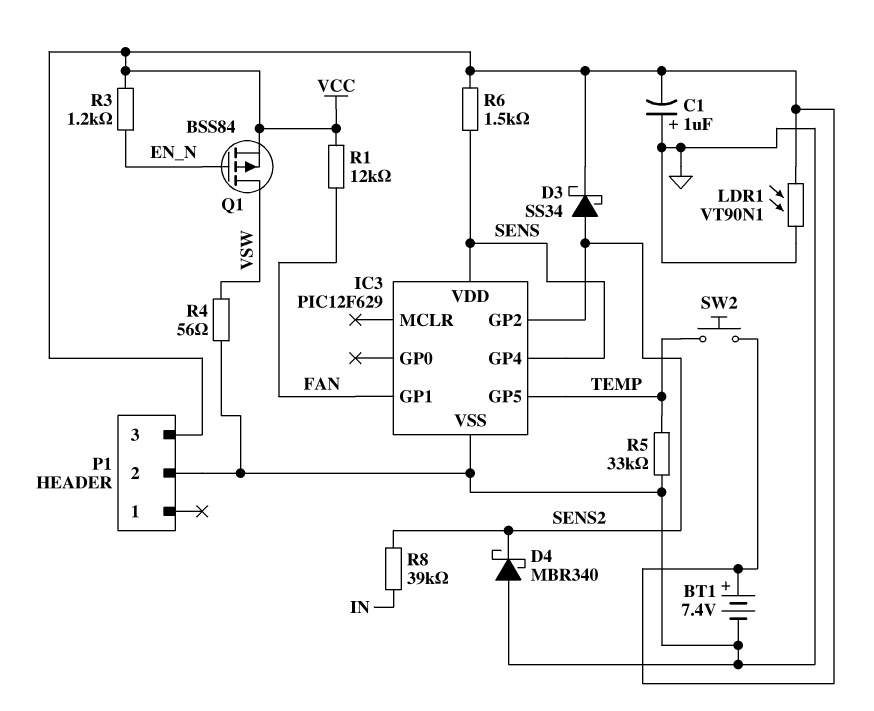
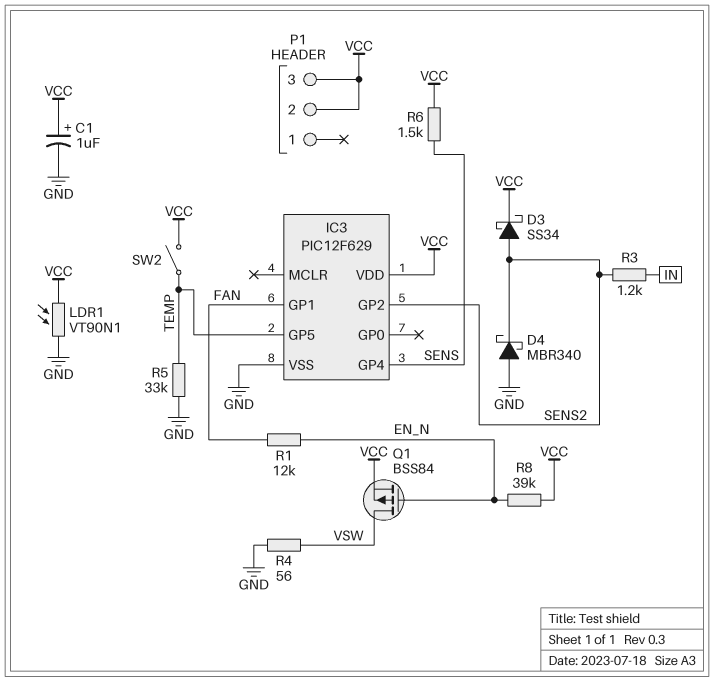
BT1: 7.4V (plus VCC, minus GND) -> none
C1: 1uF (plus GND, minus VCC) -> 1uF (plus VCC, minus GND)
IC3 pin VDD: SENS -> VCC
P1 pin 2: GND -> VCC
R1: 12k (FAN, VCC) -> 12k (EN_N, FAN)
R3: 1.2k (EN_N, VCC) -> 1.2k (IN, SENS2)
R8: 39k (IN, SENS2) -> 39k (EN_N, VCC)
SW2: button (TEMP, VCC) -> switch (TEMP, VCC)

